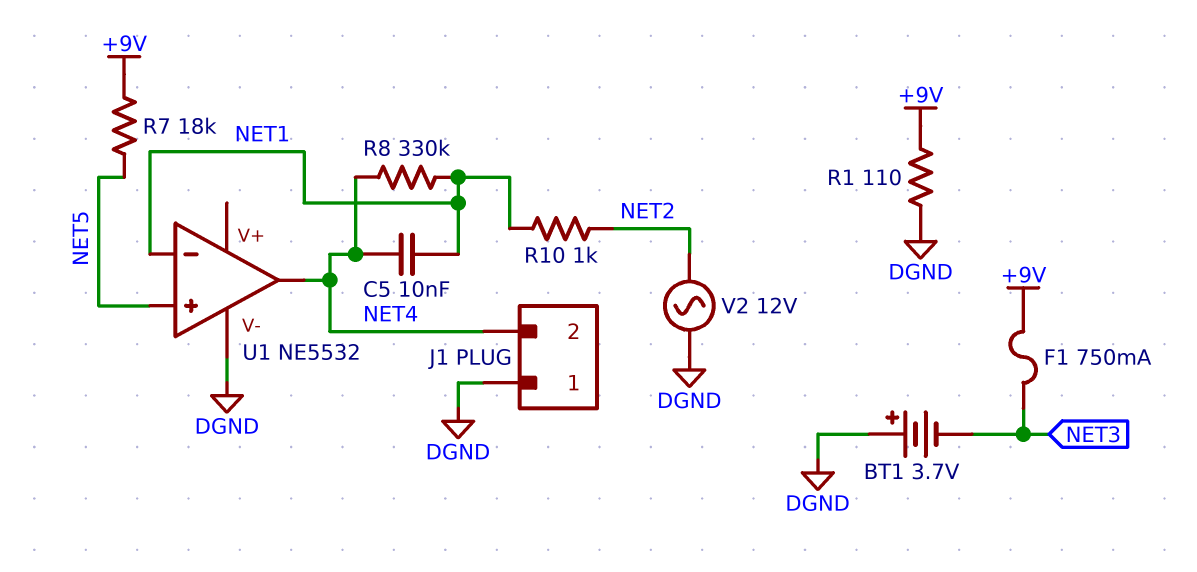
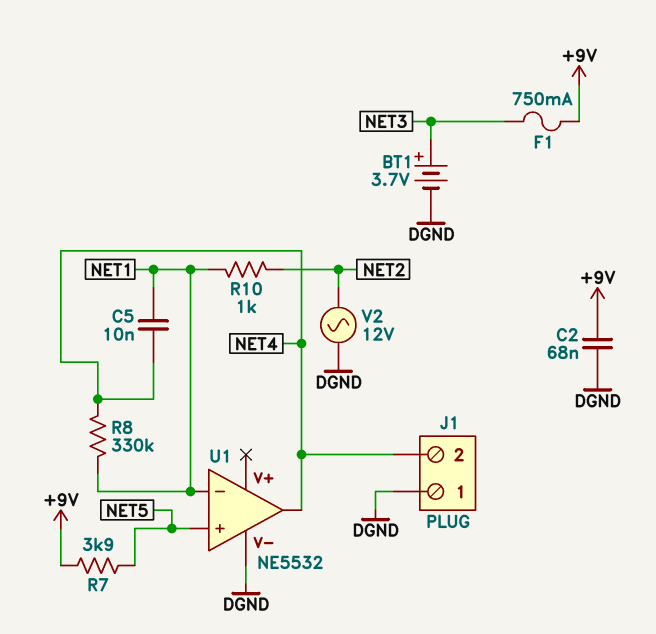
BT1: 3.7V (plus DGND, minus NET3) -> 3.7V (plus NET3, minus DGND)
C2: none -> 68nF (+9V, DGND)
R1: 110 (+9V, DGND) -> none
R7: 18k (+9V, NET5) -> 3.9k (+9V, NET5)

